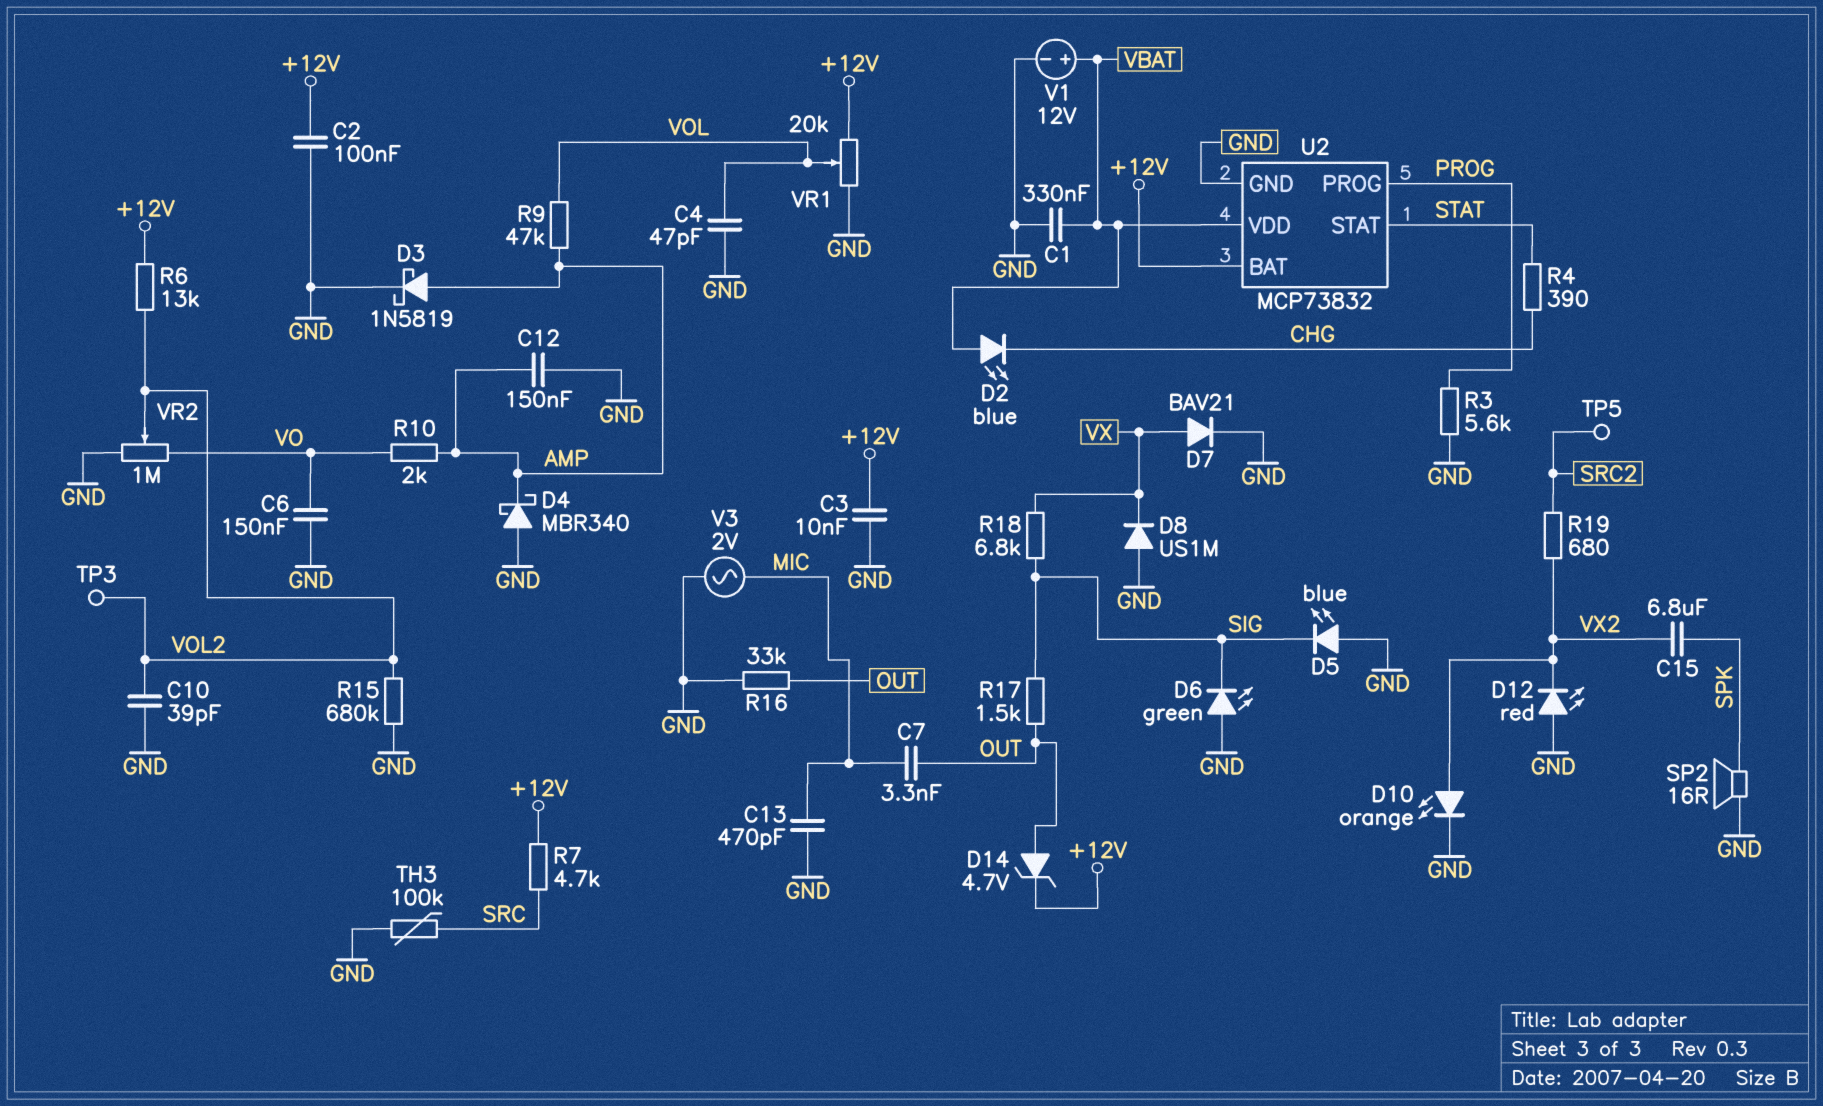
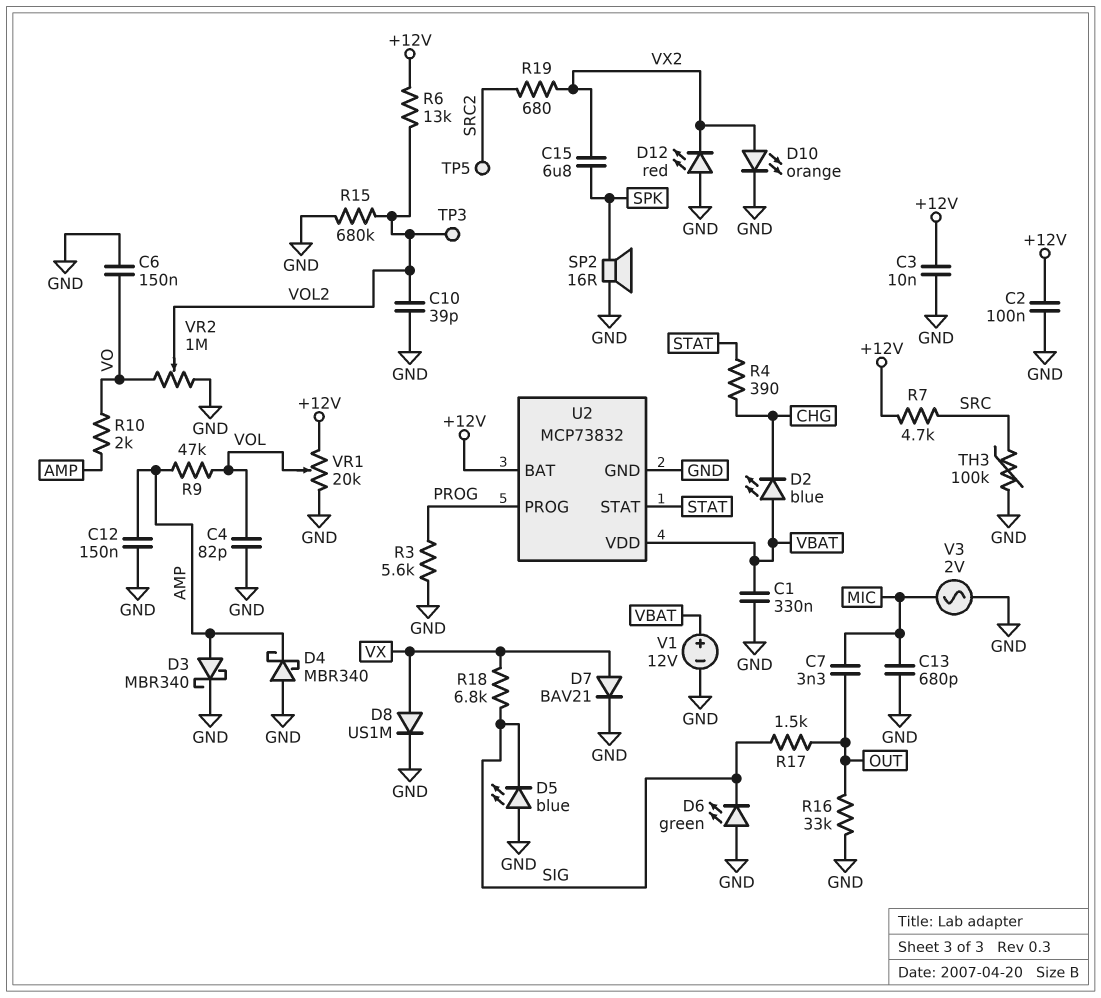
C4: 47pF (GND, VOL) -> 82pF (GND, VOL)
C13: 470pF (GND, MIC) -> 680pF (GND, MIC)
D3: schottky 1N5819 (A AMP, K GND) -> schottky MBR340 (A AMP, K GND)
D8: diode US1M (A GND, K VX) -> diode US1M (A VX, K GND)
D14: zener 4.7V (A OUT, K +12V) -> none

